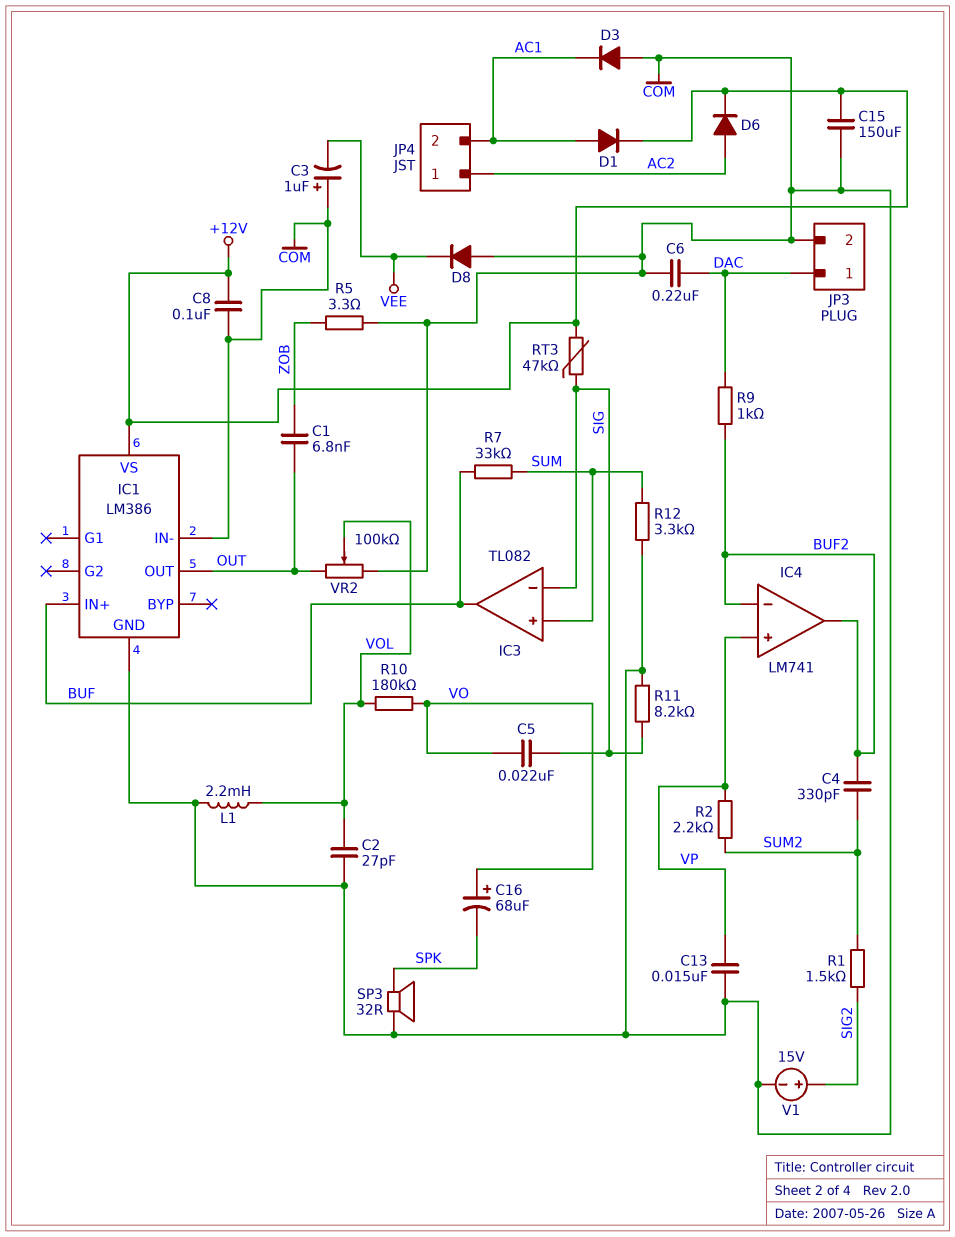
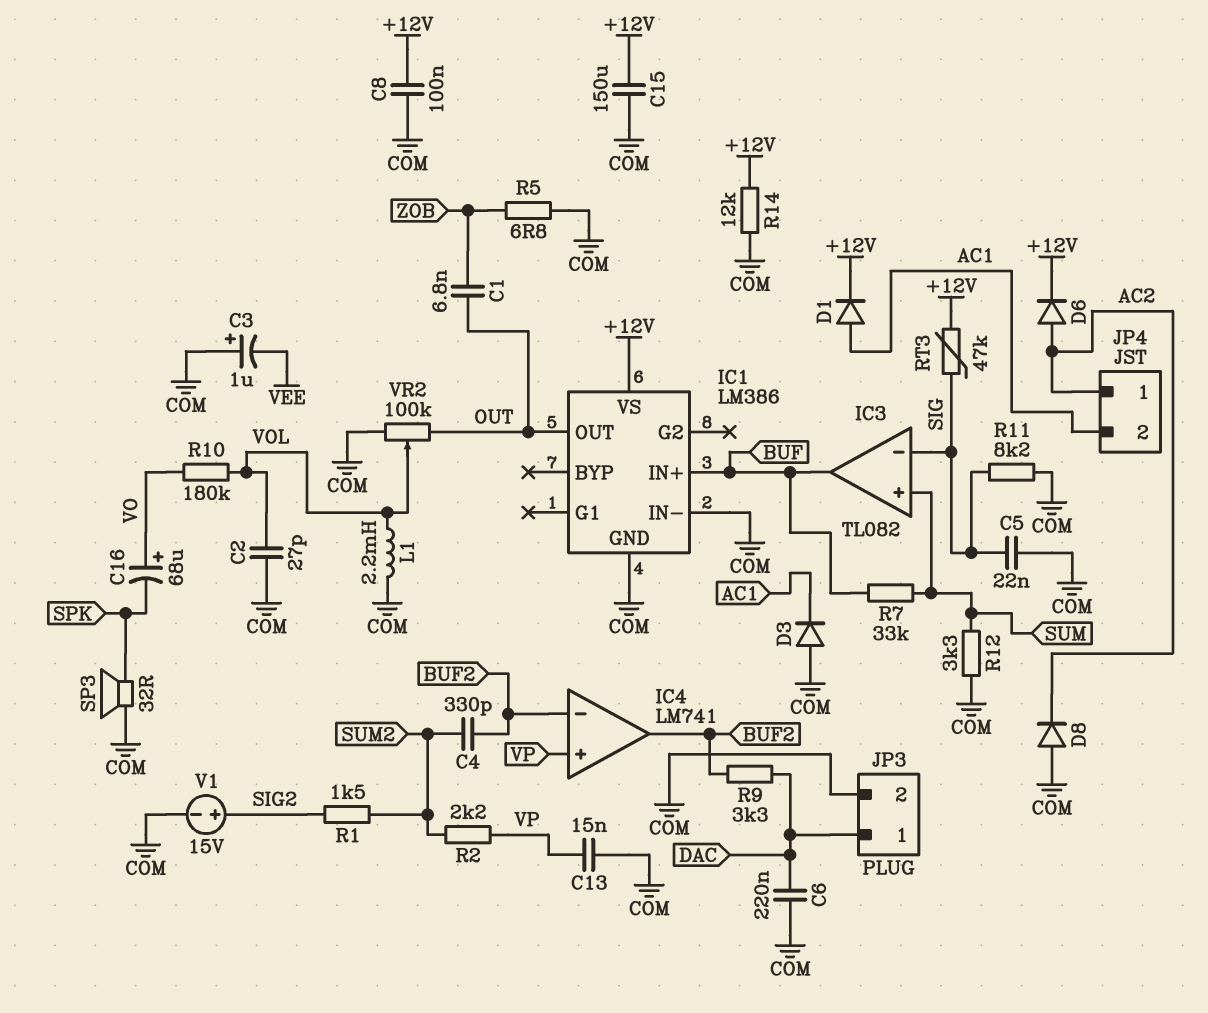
C5: 22nF (SIG, VO) -> 22nF (COM, SIG)
D8: diode (A COM, K VEE) -> diode (A COM, K AC2)
R5: 3.3 (COM, ZOB) -> 6.8 (COM, ZOB)
R9: 1k (BUF2, DAC) -> 3.3k (BUF2, DAC)
R14: none -> 12k (+12V, COM)

